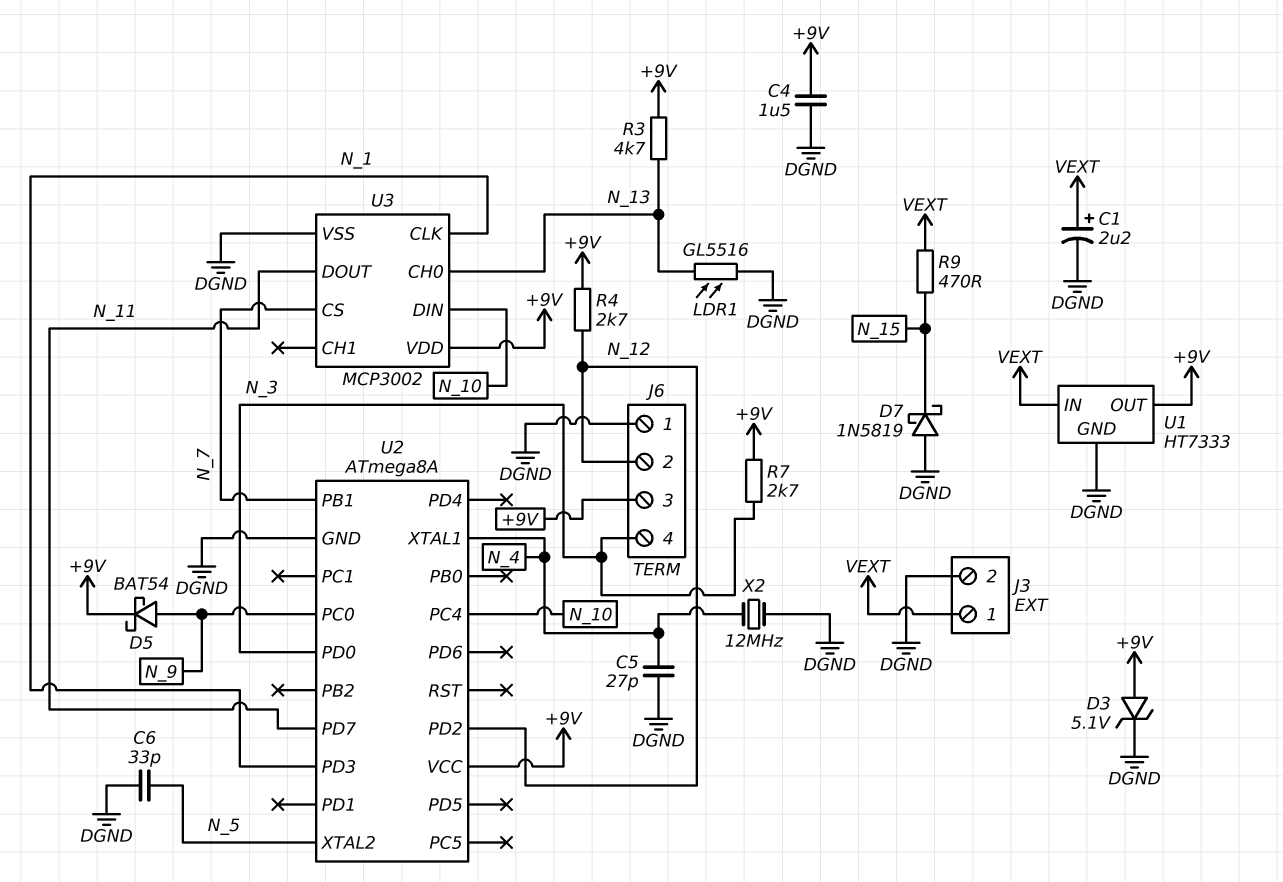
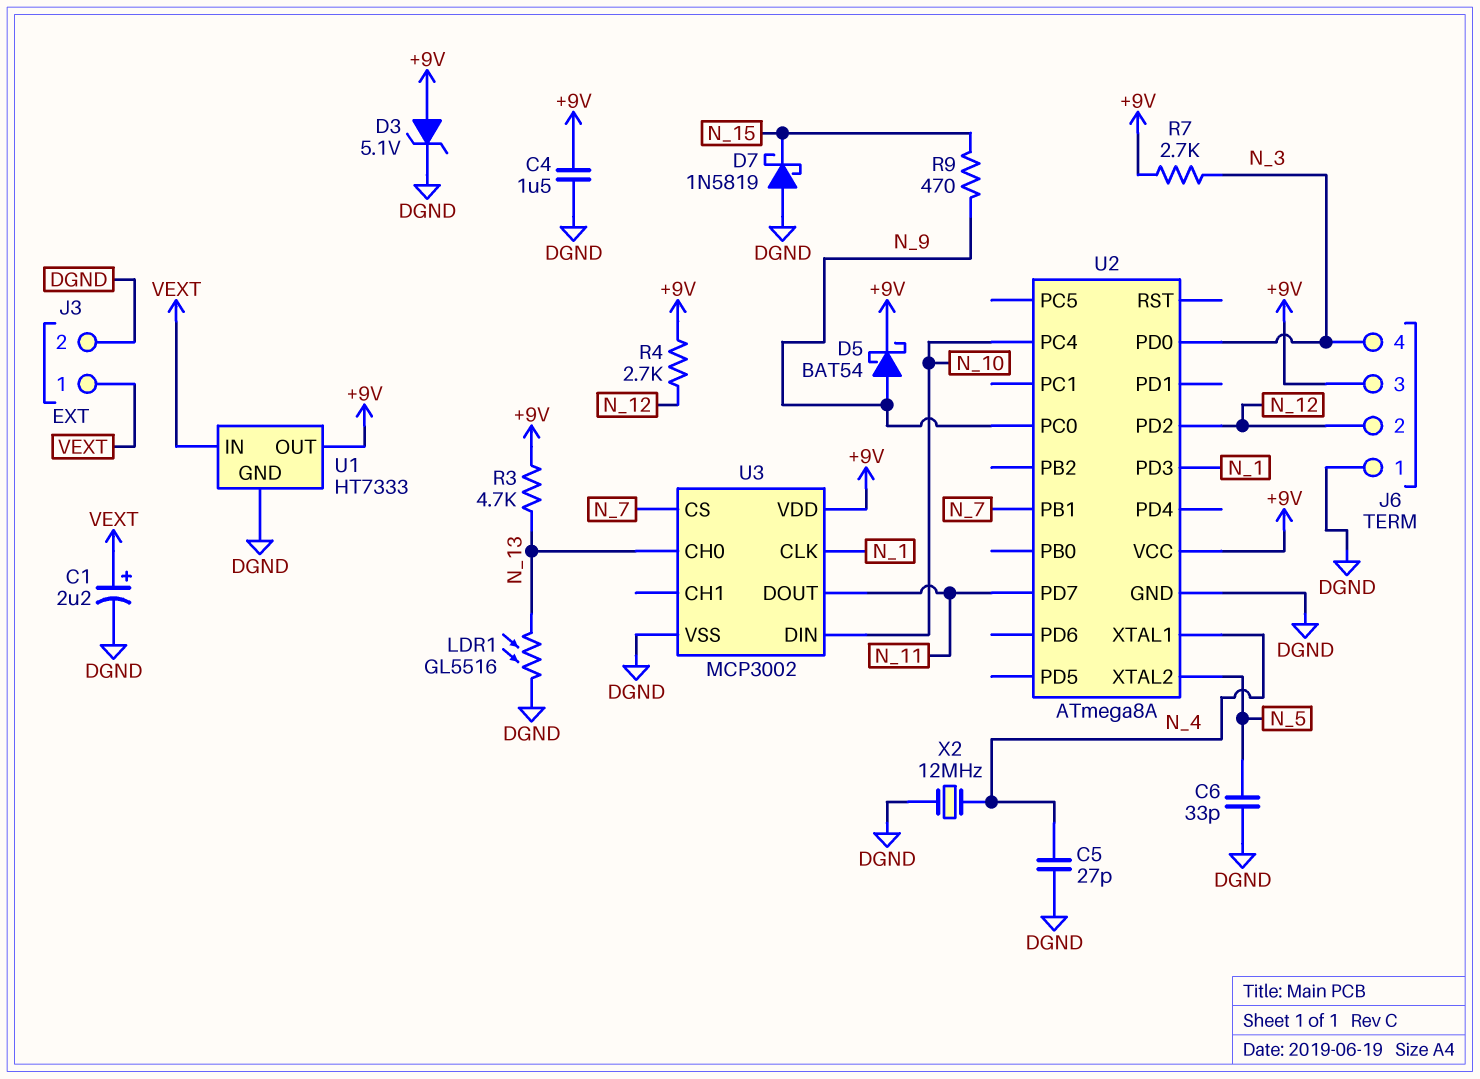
R9: 470 (N_15, VEXT) -> 470 (N_9, N_15)

